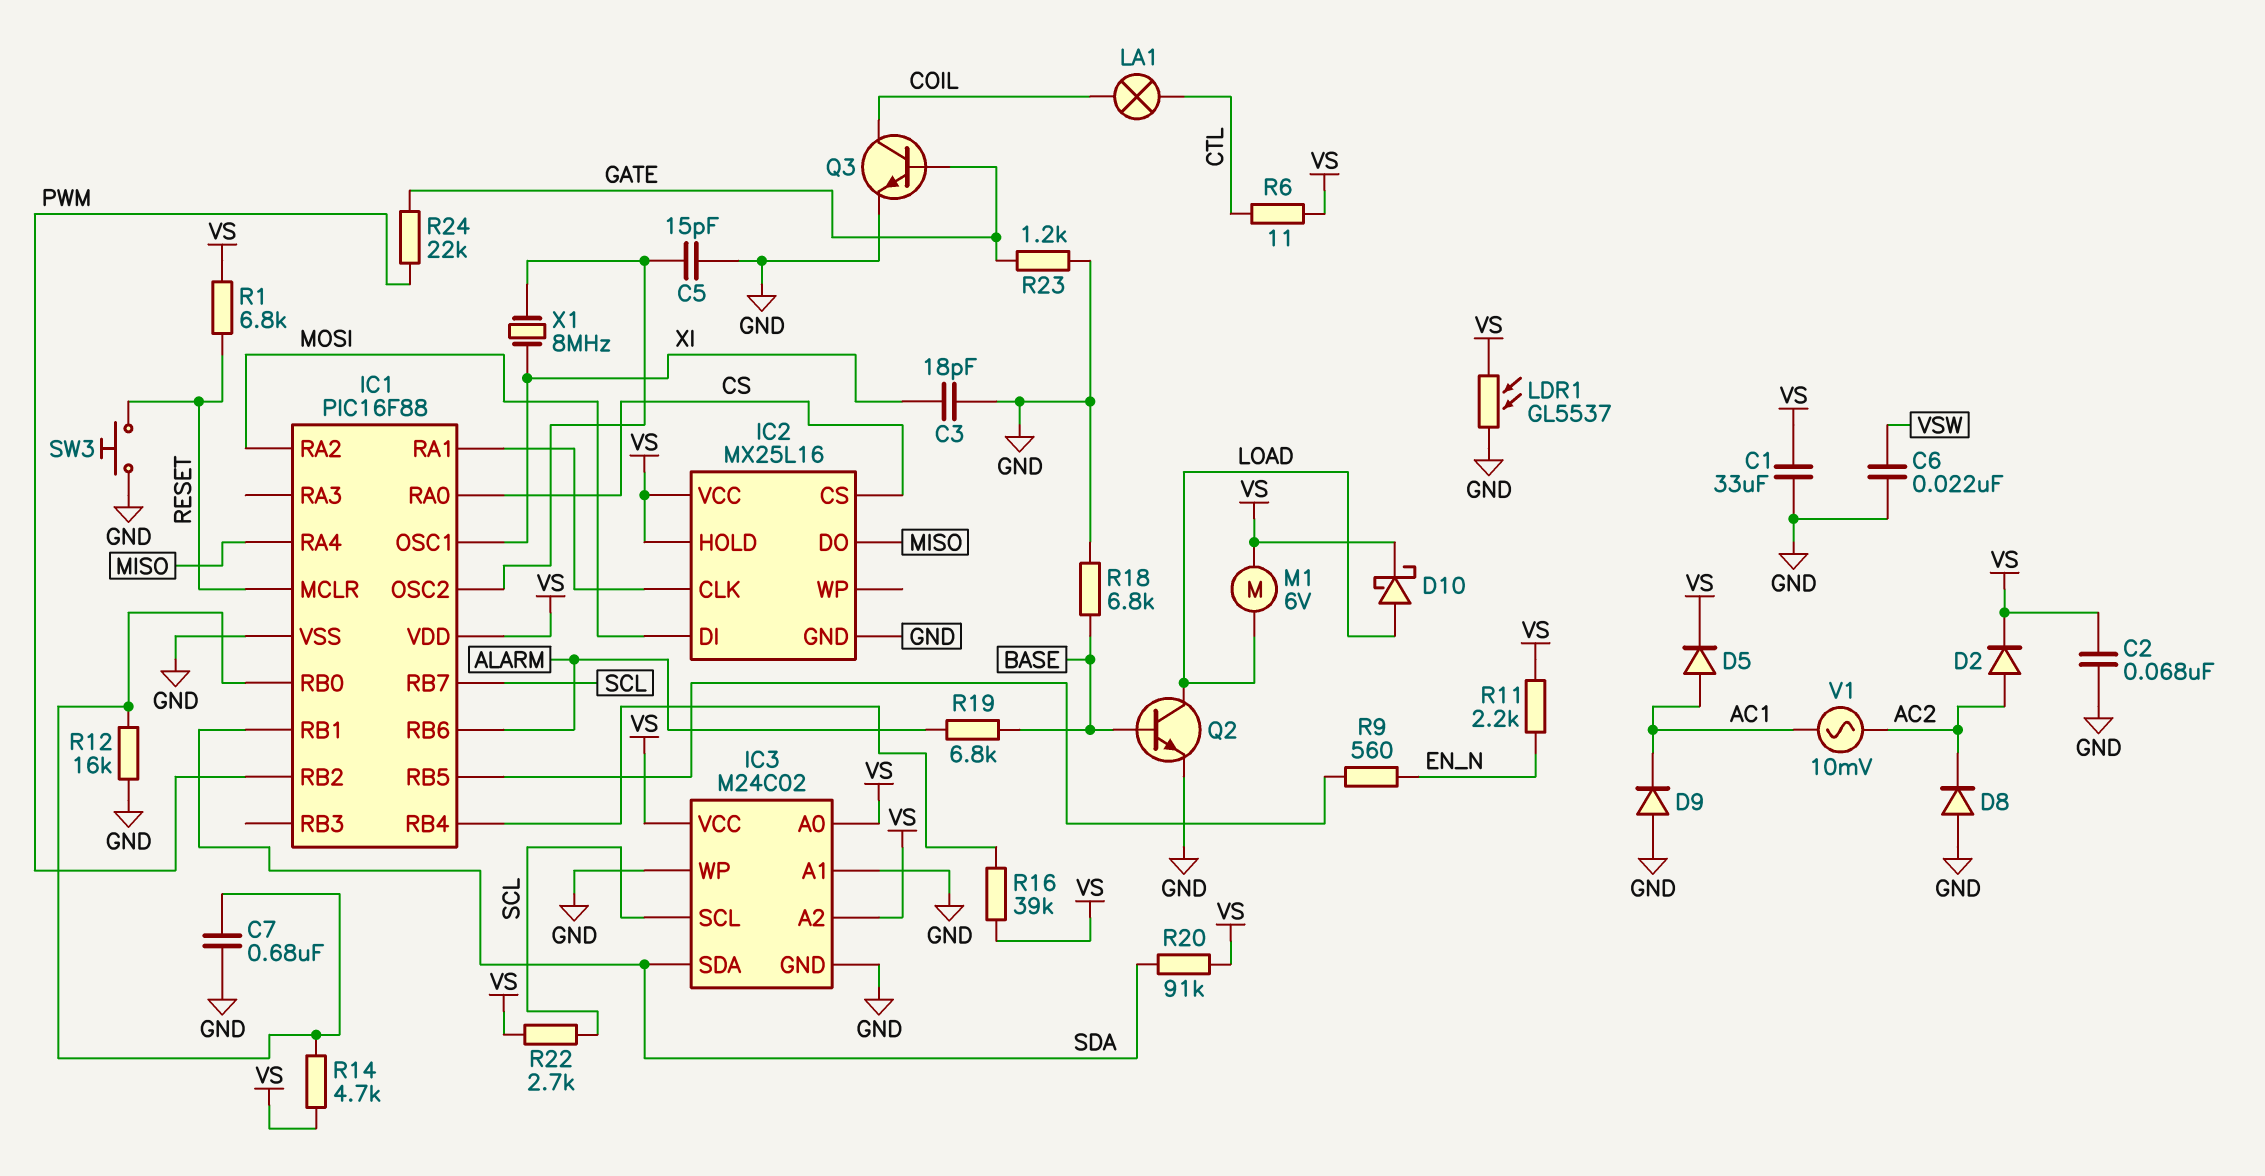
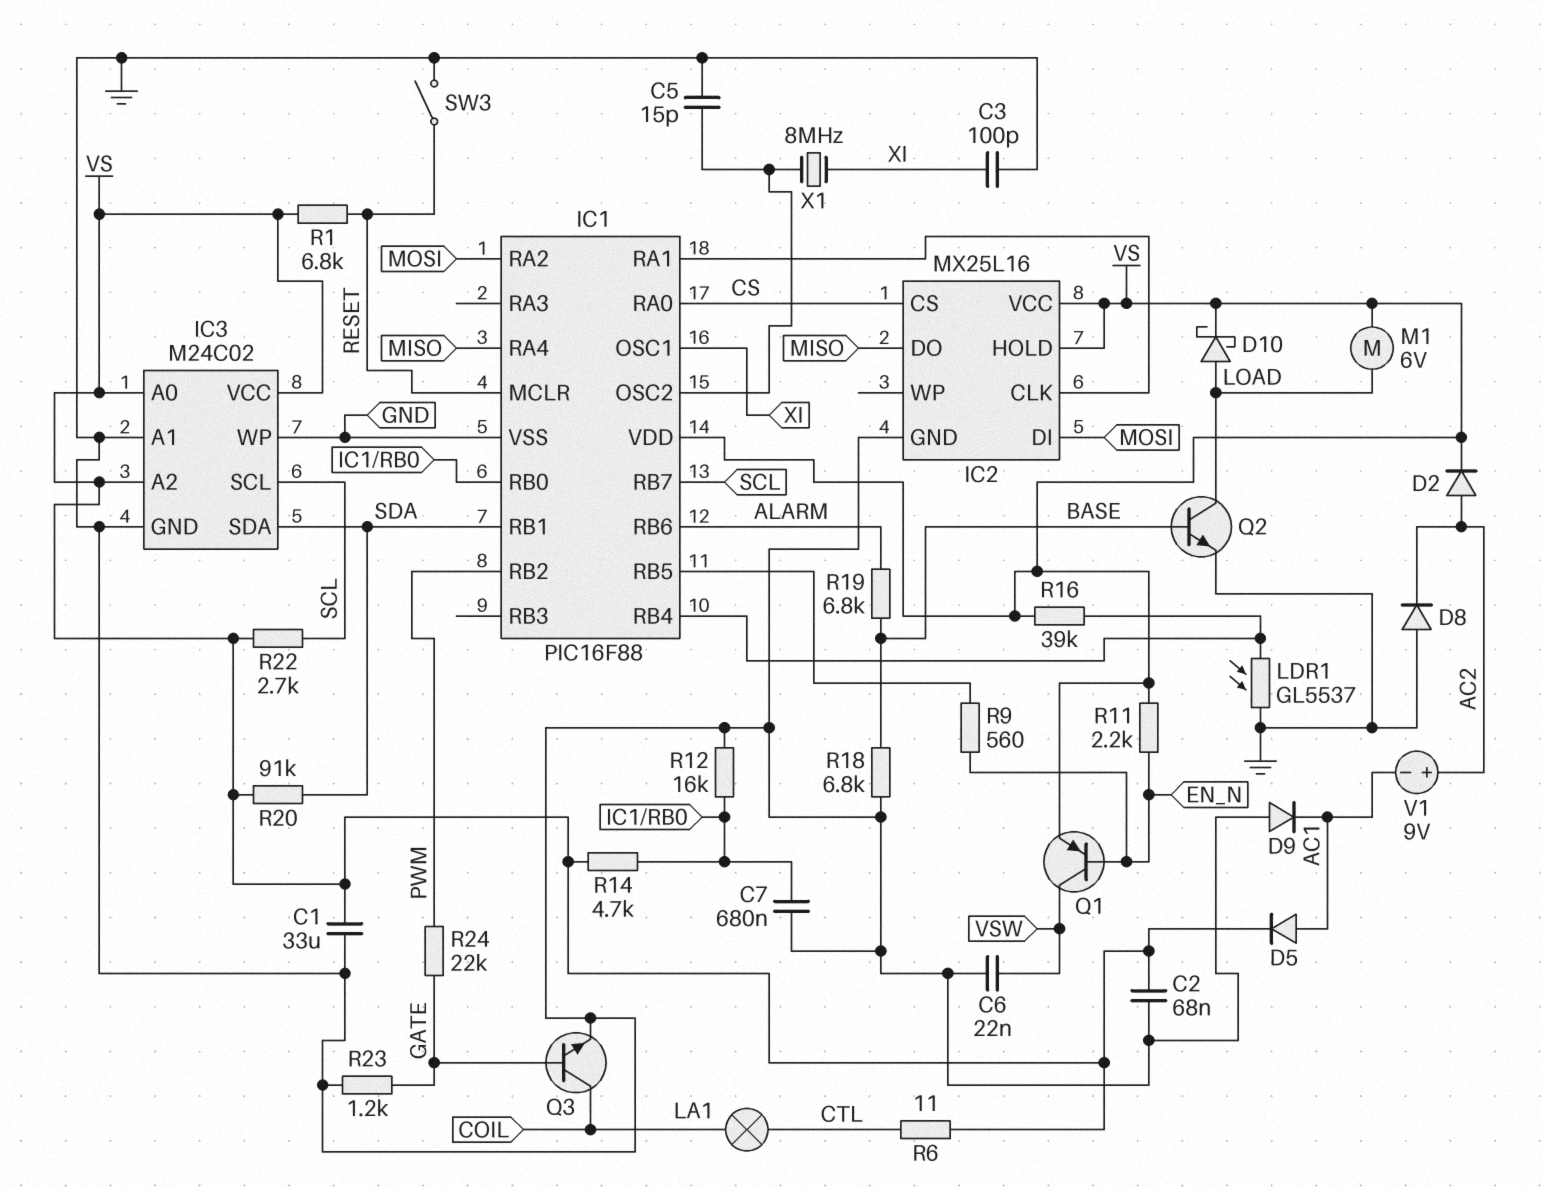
C3: 18pF (GND, XI) -> 100pF (GND, XI)
LDR1: GL5537 (GND, VS) -> GL5537 (GND, IC1/RB4)
Q1: none -> PNP (B EN_N, C VSW, E VS)
SW3: button (GND, RESET) -> switch (GND, RESET)
V1: AC 10mV (AC1, AC2) -> 9V (plus AC2, minus AC1)

